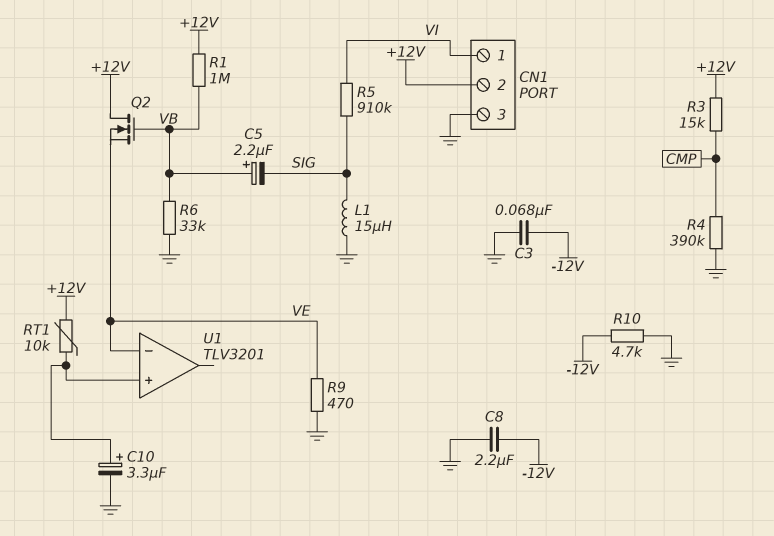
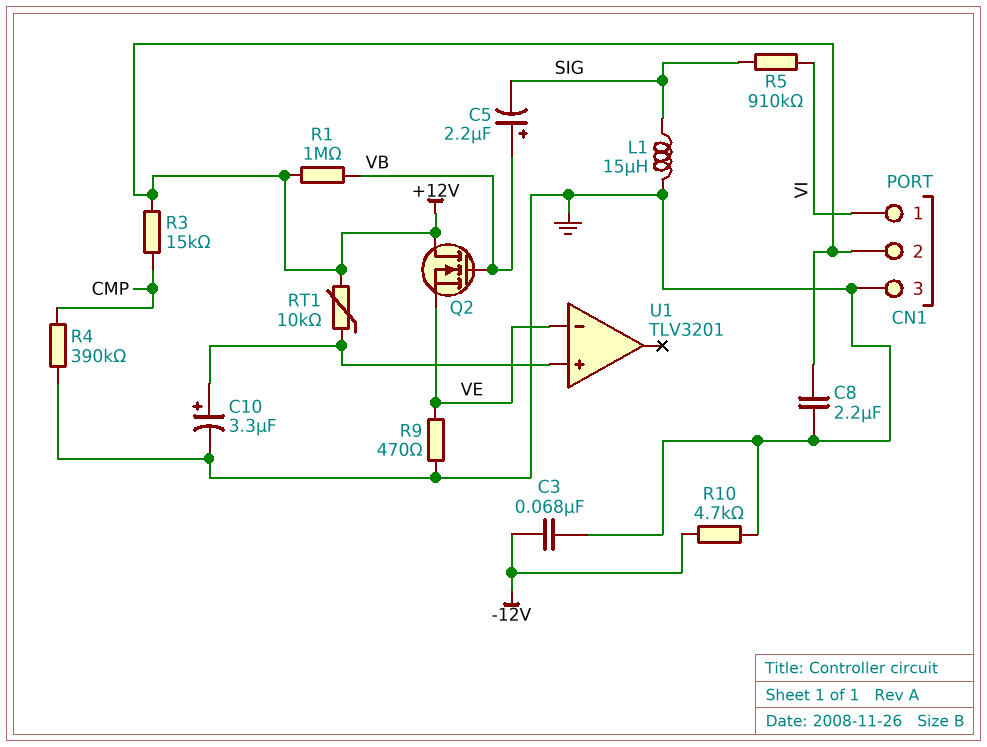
C8: 2.2uF (-12V, GND) -> 2.2uF (+12V, GND)
R6: 33k (GND, VB) -> none

